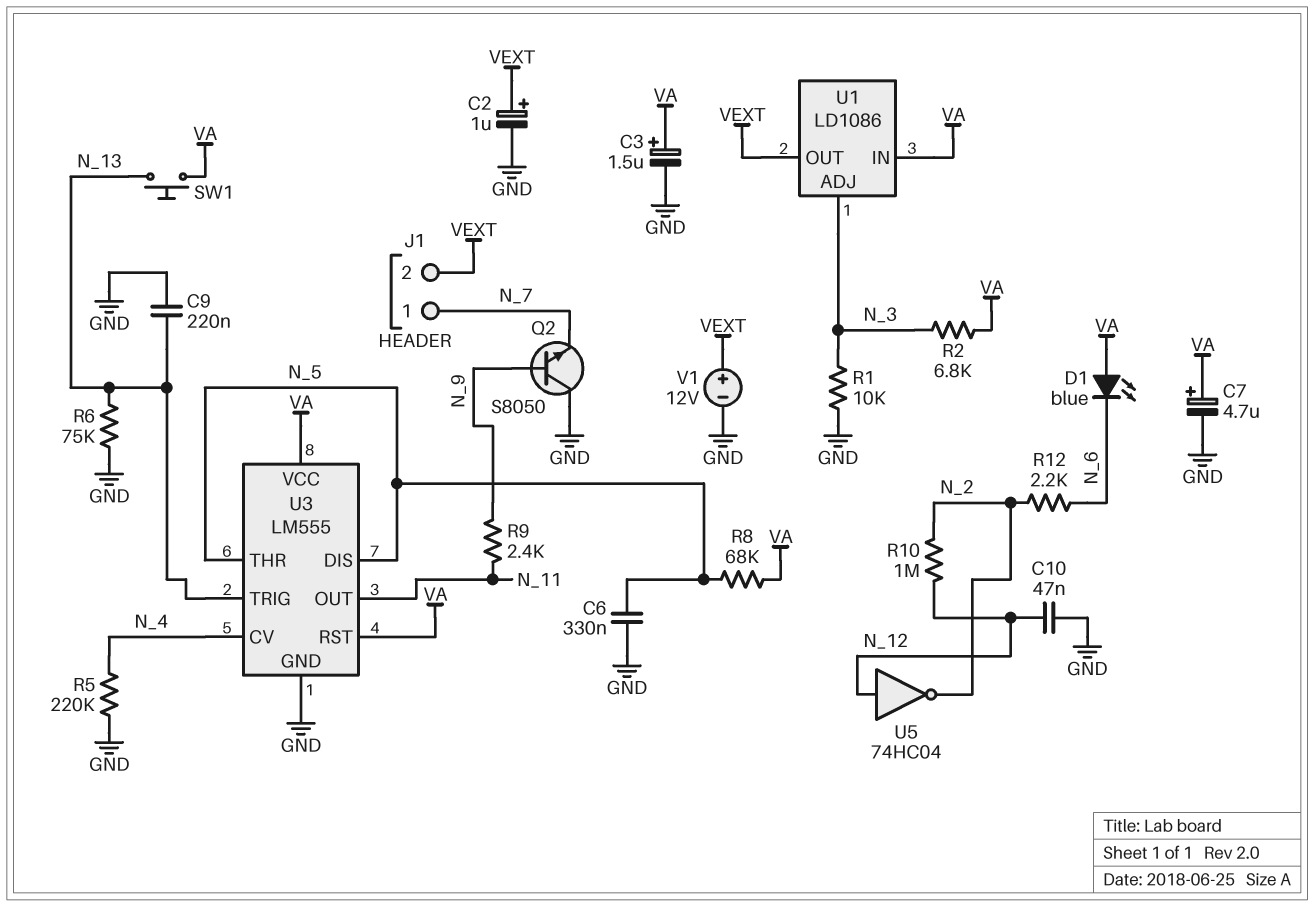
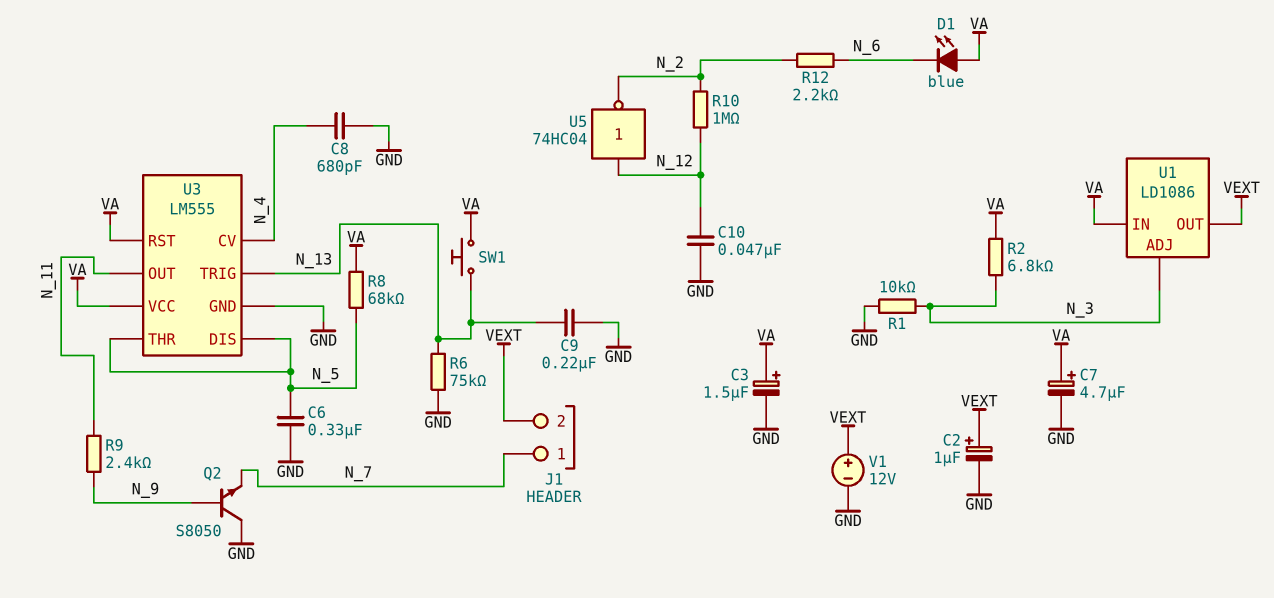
C8: none -> 680pF (GND, N_4)
R5: 220k (GND, N_4) -> none

